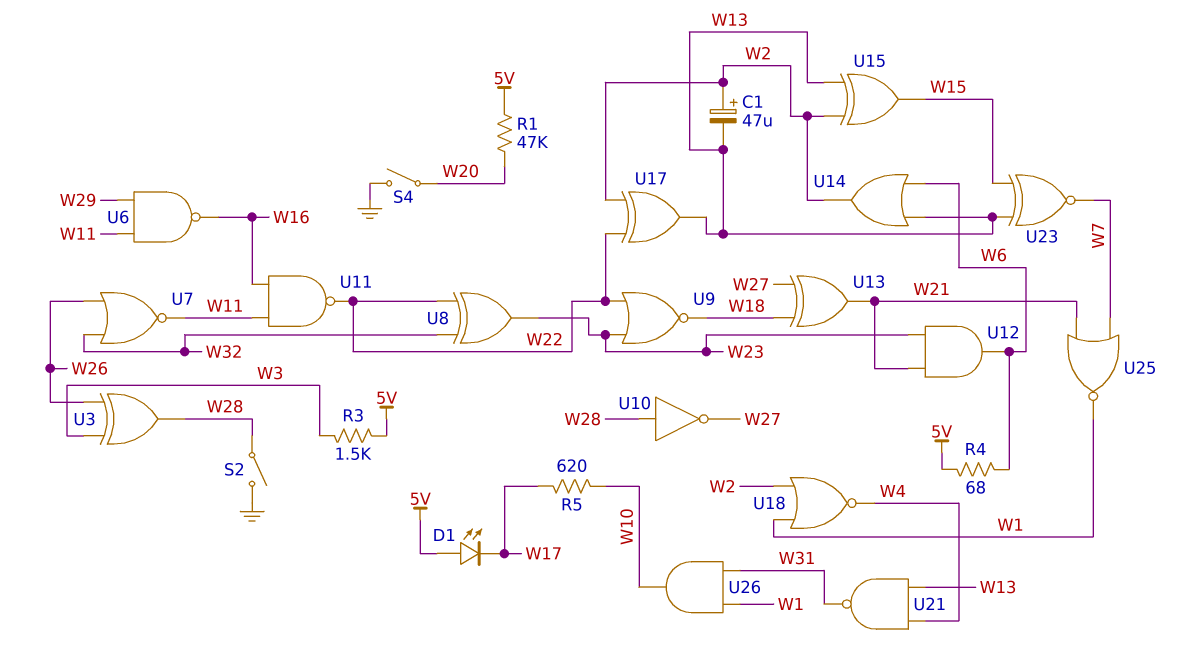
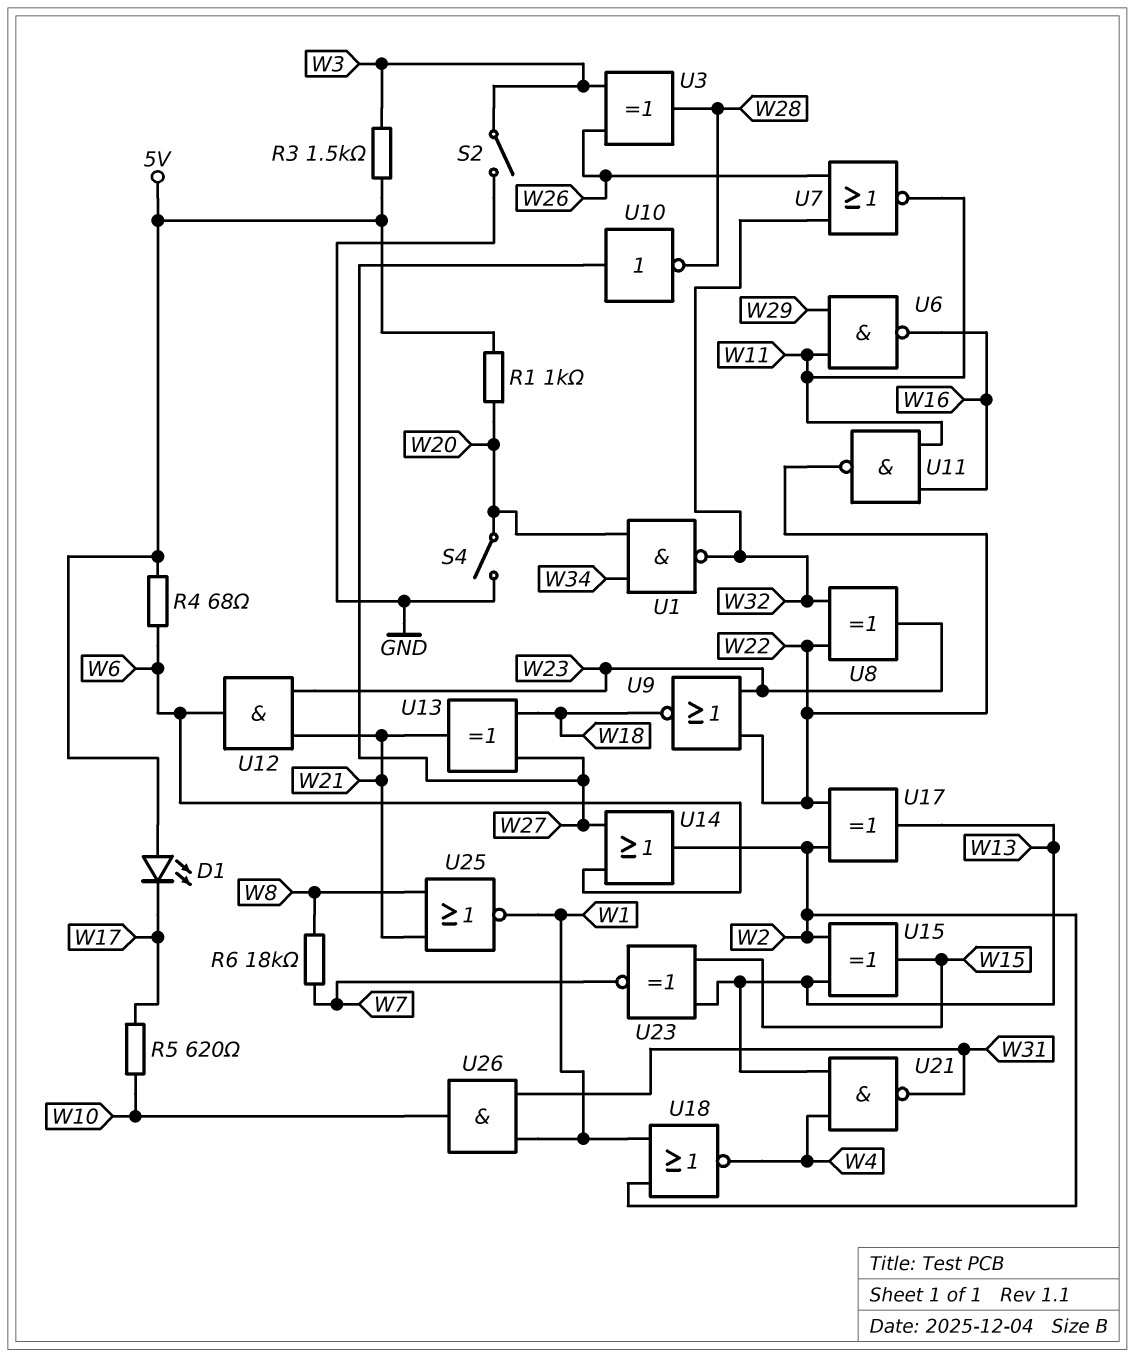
C1: 47uF (plus W2, minus W13) -> none
R1: 47k (5V, W20) -> 1k (5V, W20)
R6: none -> 18k (W7, W8)
S2: switch (GND, W28) -> switch (GND, W3)
U1: none -> NAND (in W20, in W34, out W32)
U10: NOT (in W28, out W27) -> NOT (in W27, out W28)
U14: OR (in W6, in W13, out W2) -> OR (in W6, in W27, out W2)
U25: NOR (in W7, in W21, out W1) -> NOR (in W8, in W21, out W1)

